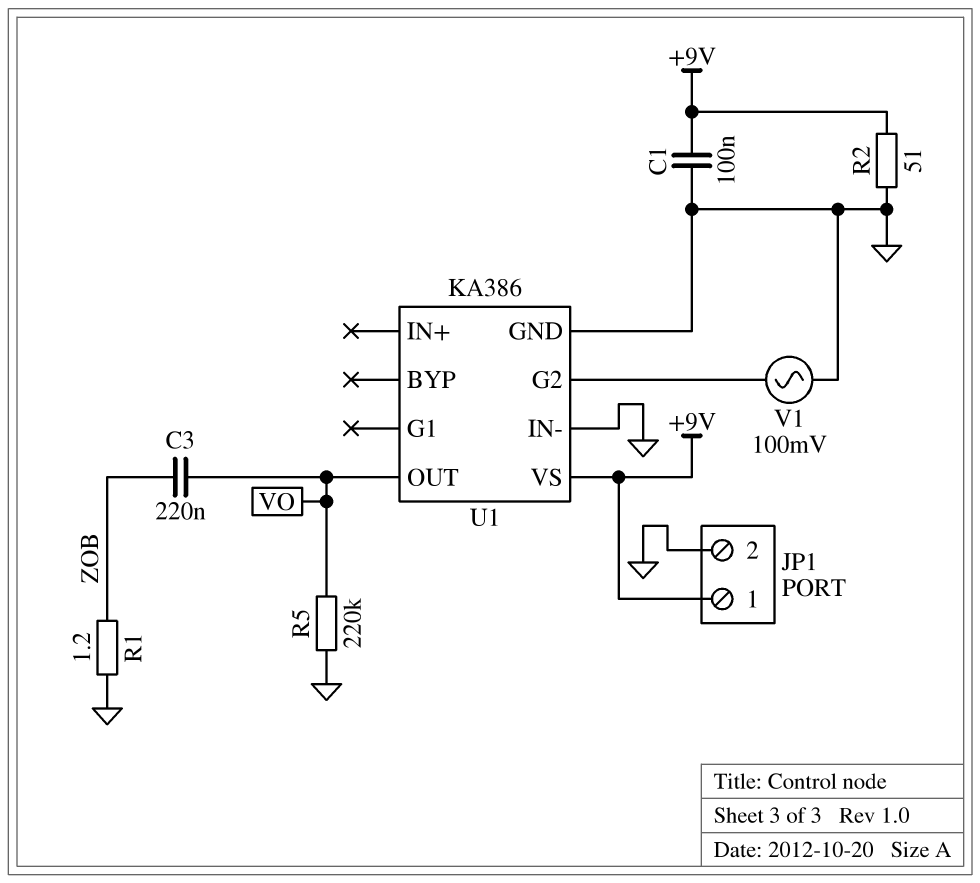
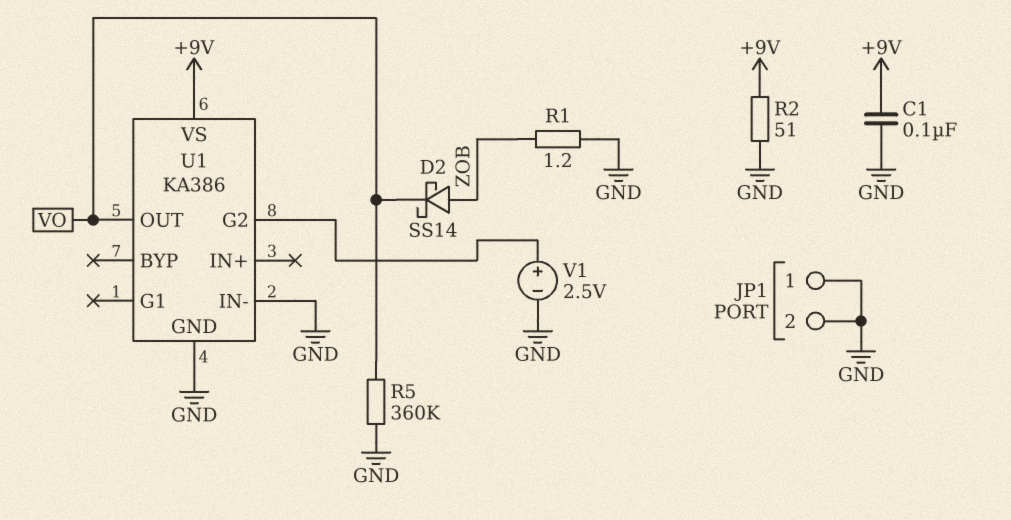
C3: 220nF (VO, ZOB) -> none
D2: none -> schottky SS14 (A ZOB, K VO)
JP1 pin 1: +9V -> GND
R5: 220k (GND, VO) -> 360k (GND, VO)
V1: AC 100mV (GND, U1/G2) -> 2.5V (plus U1/G2, minus GND)

